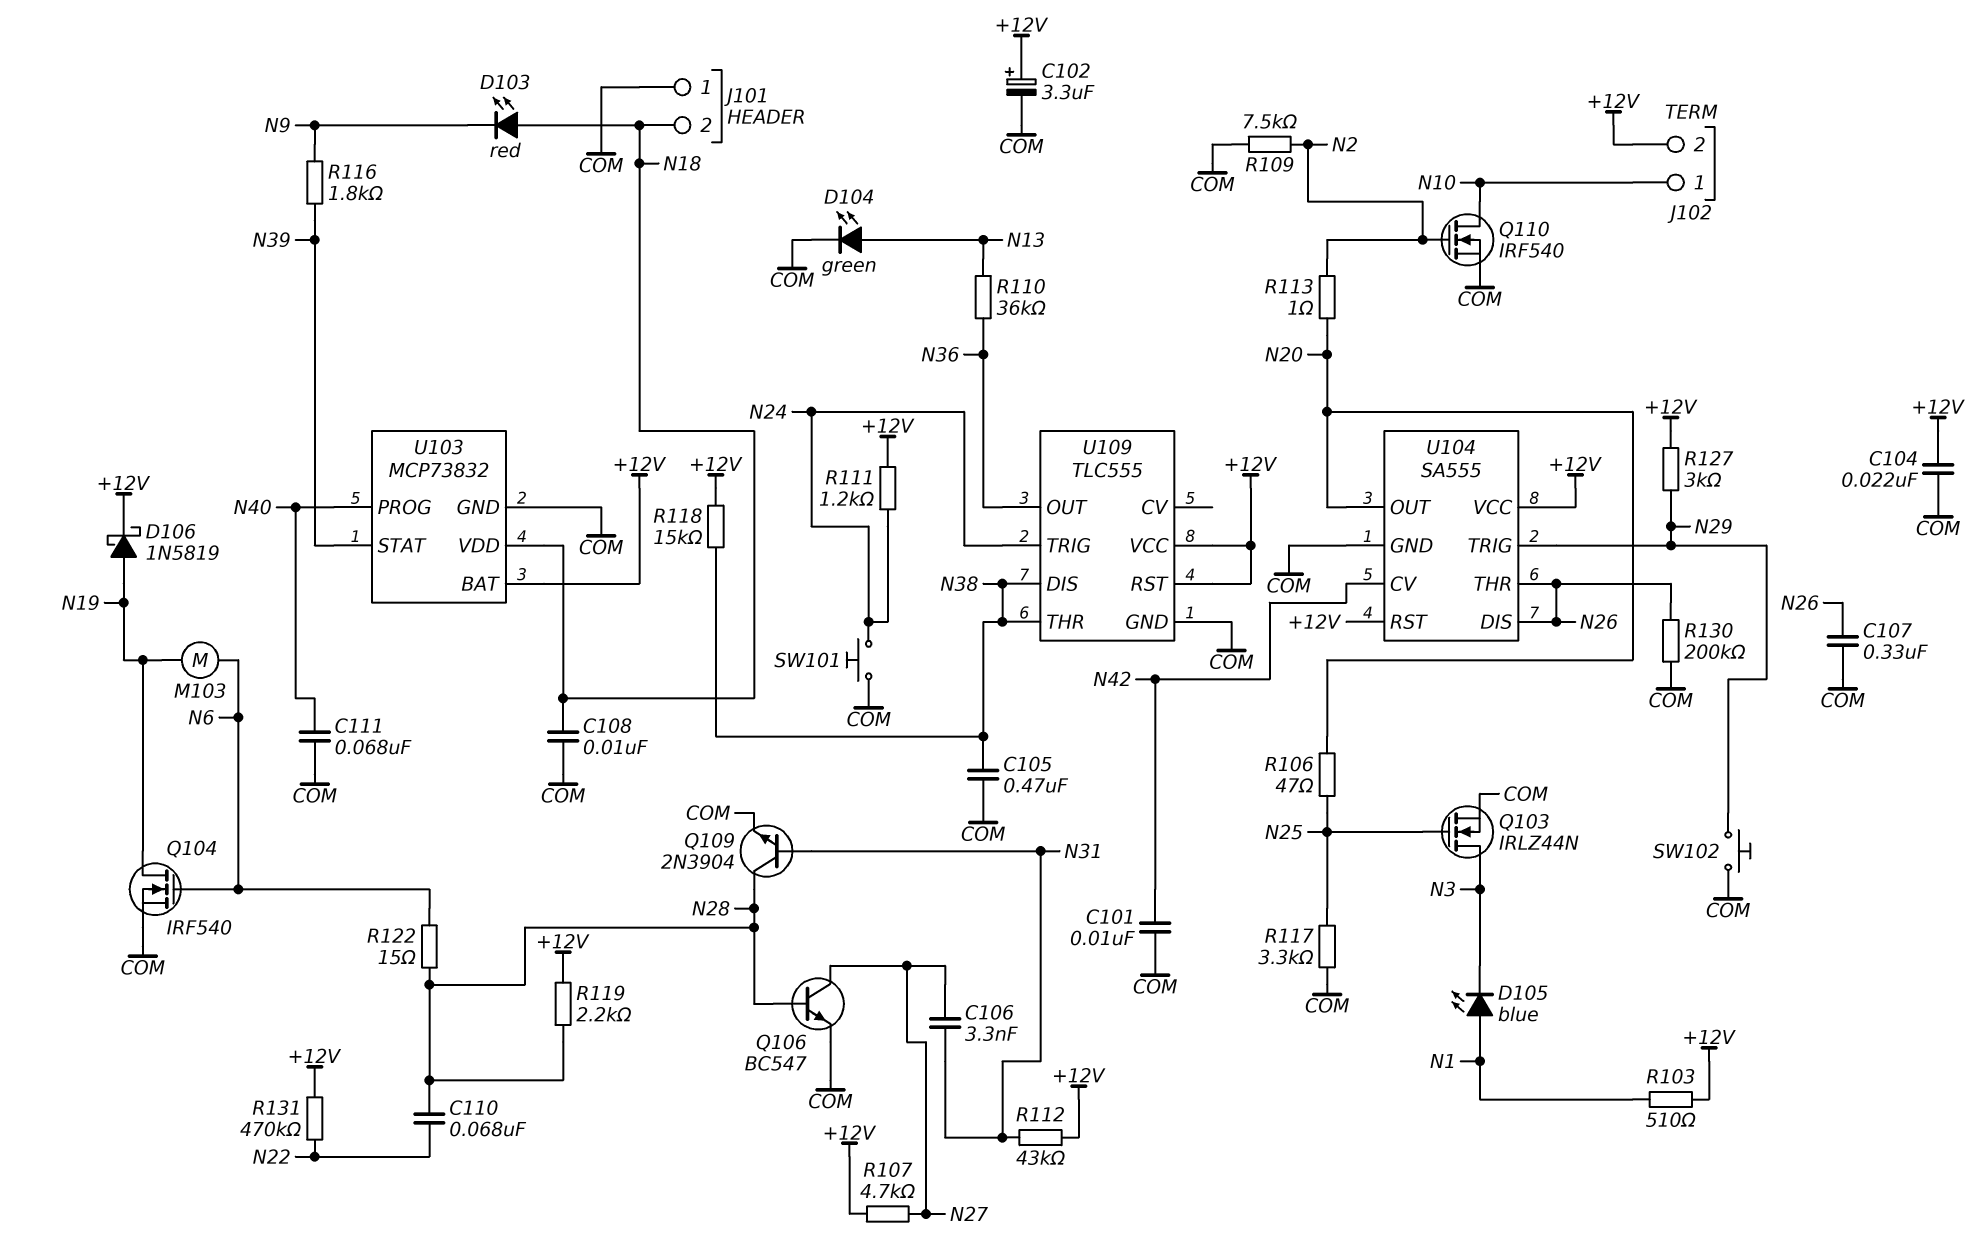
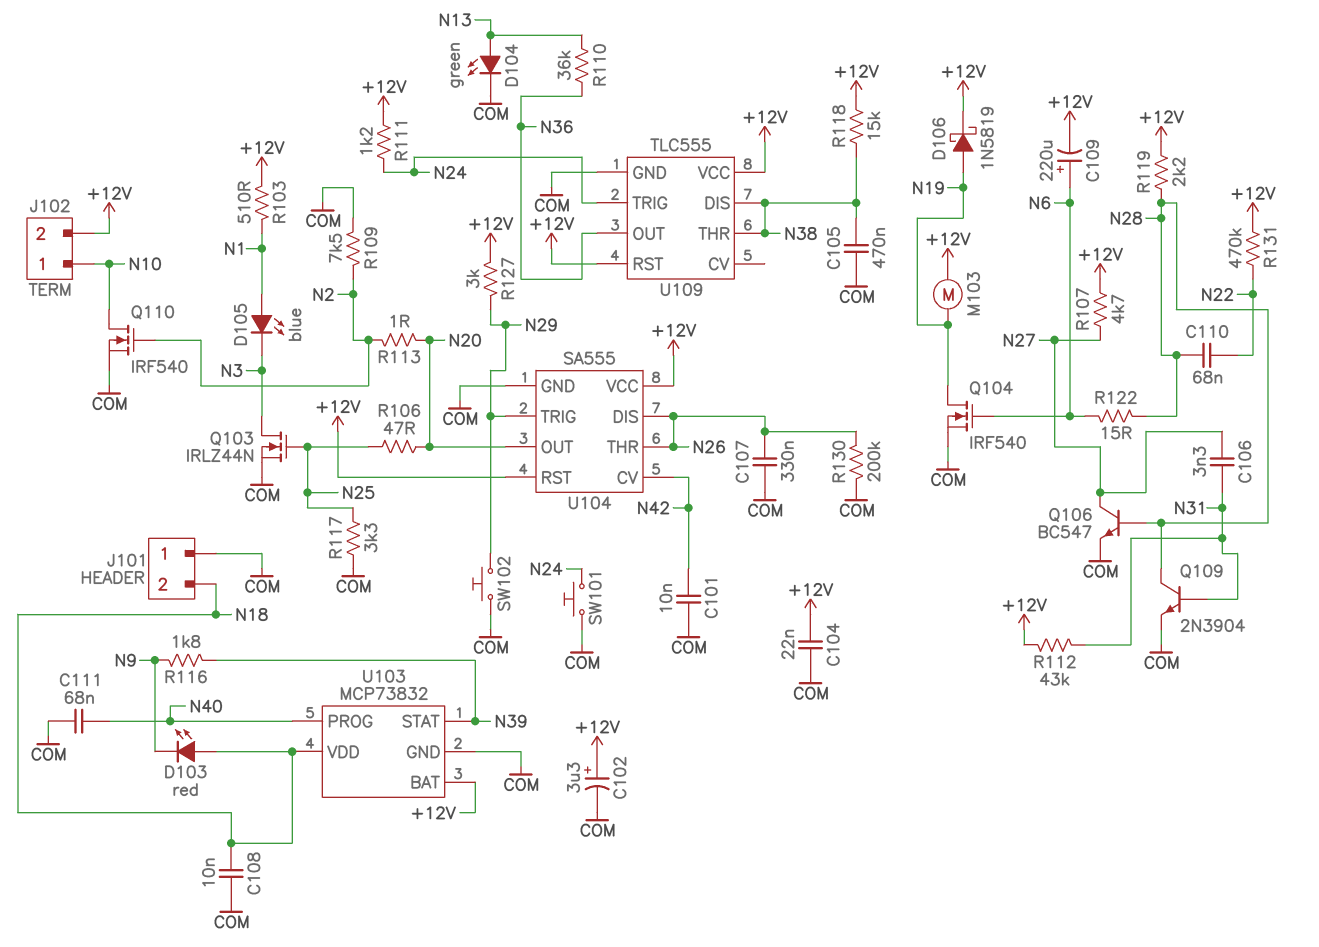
C109: none -> 220uF (plus N6, minus +12V)
M103: motor (N6, N19) -> motor (+12V, N19)

